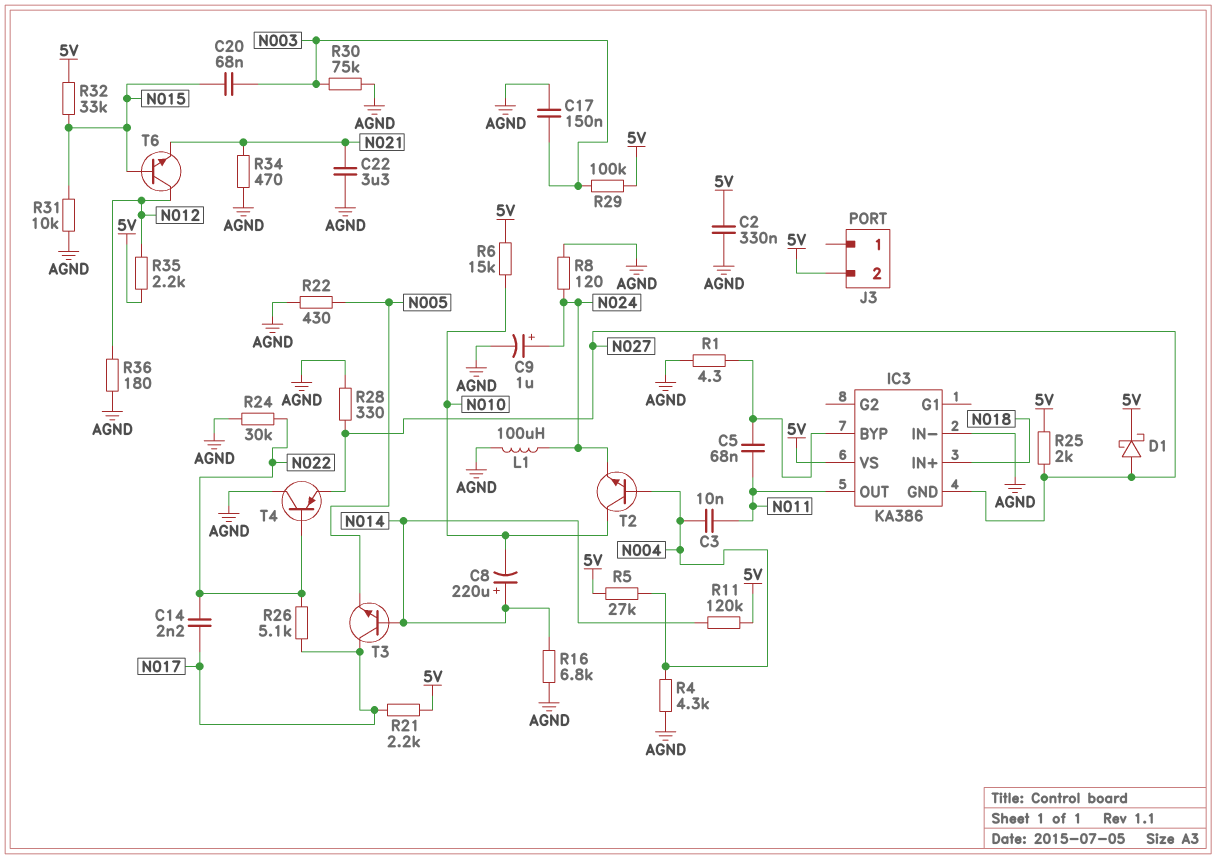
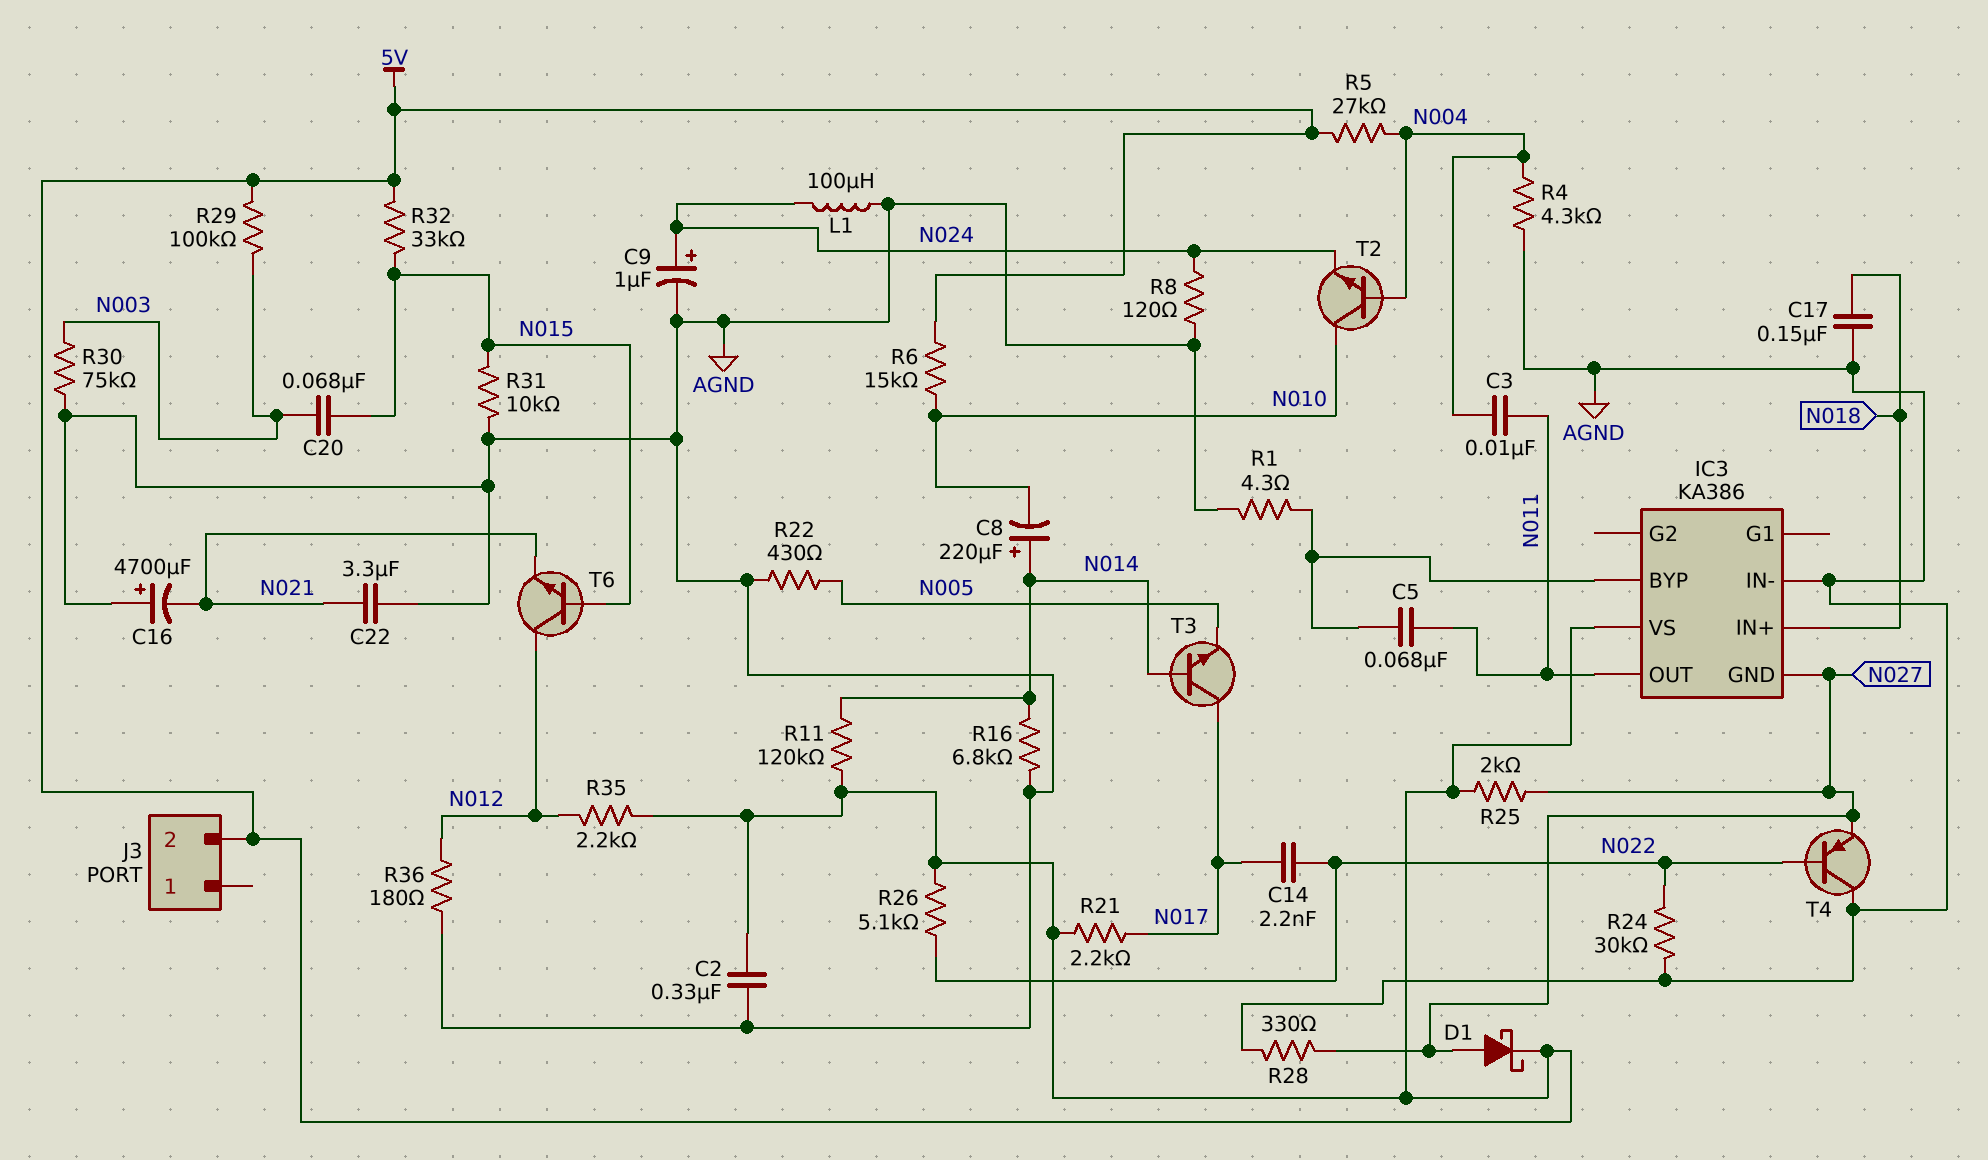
C16: none -> 4700uF (plus AGND, minus N021)
C17: 150nF (AGND, N003) -> 150nF (AGND, N018)
R26: 5.1k (N017, N022) -> 5.1k (5V, N022)
R34: 470 (AGND, N021) -> none

